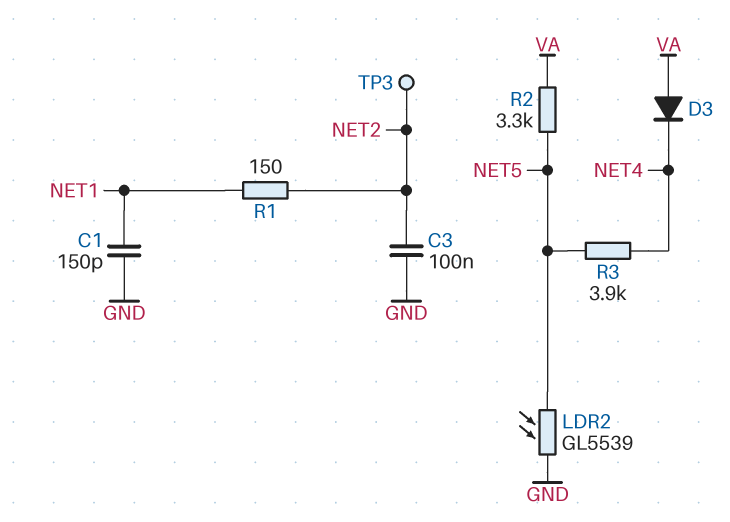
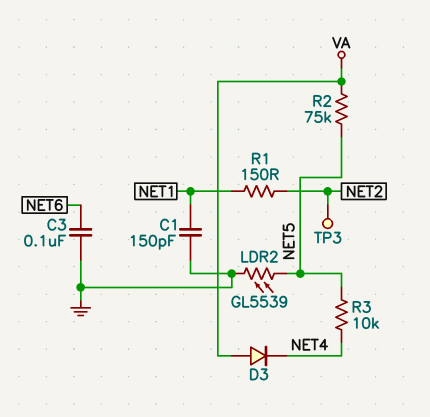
C3: 100nF (GND, NET2) -> 100nF (GND, NET6)
R2: 3.3k (NET5, VA) -> 75k (NET5, VA)
R3: 3.9k (NET4, NET5) -> 10k (NET4, NET5)

